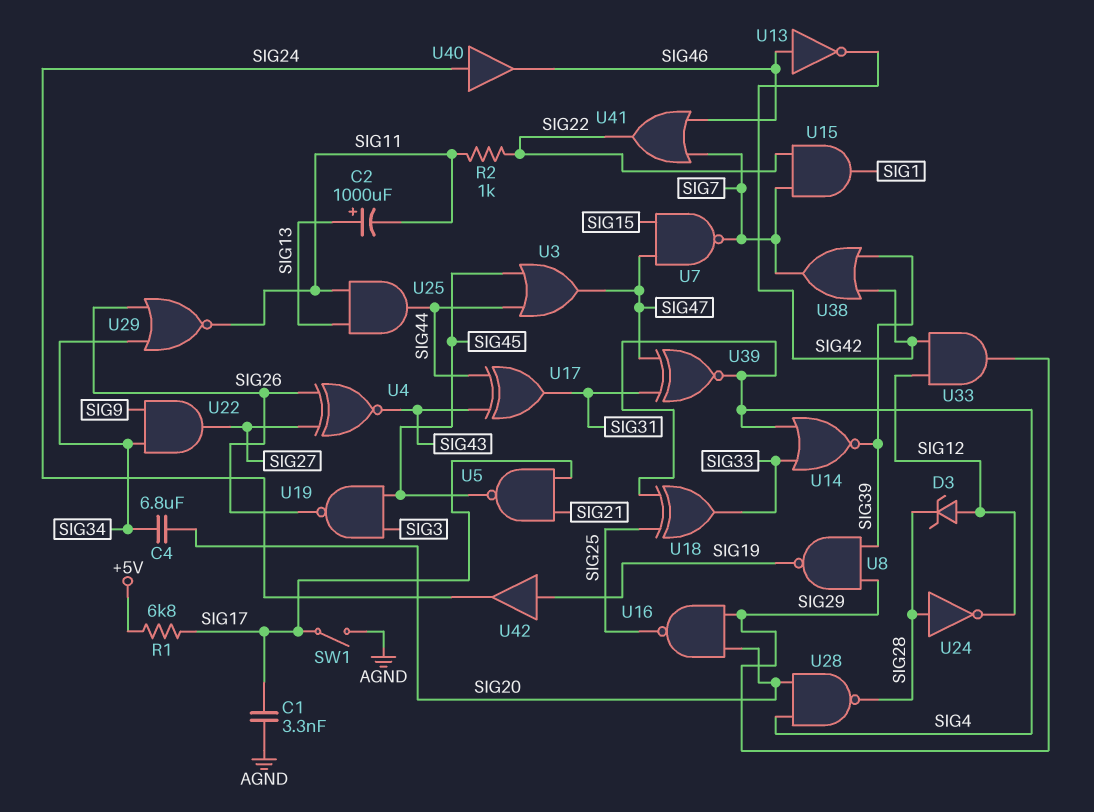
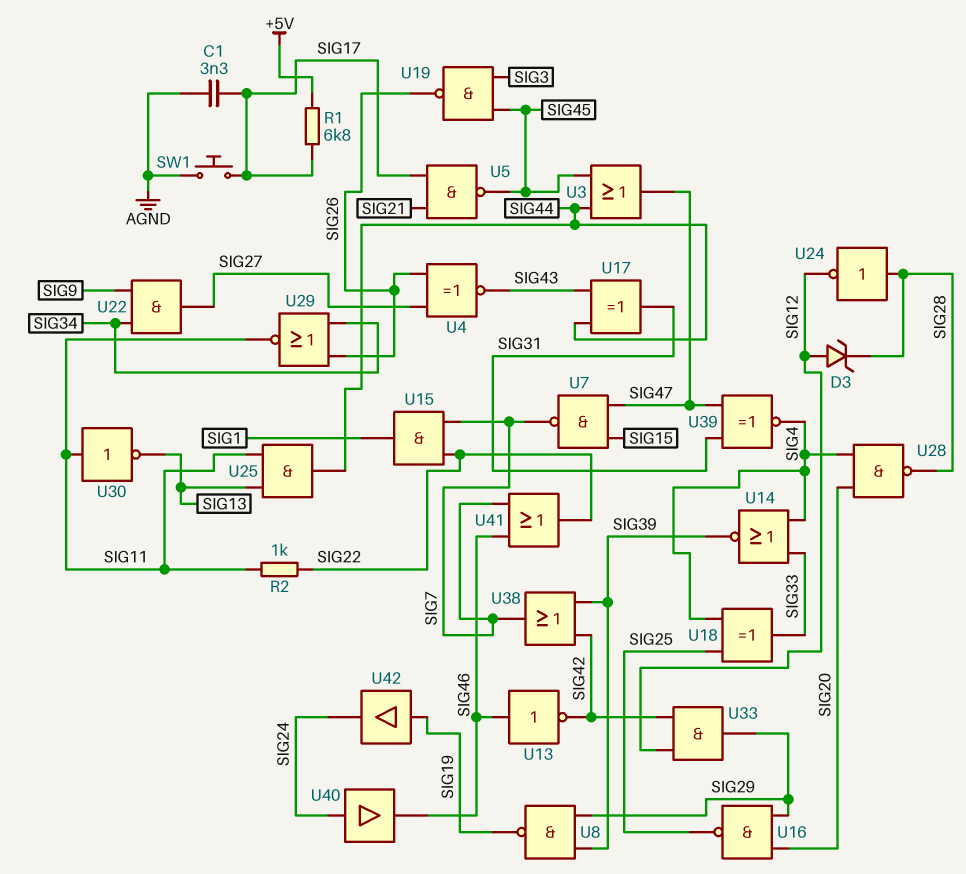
C2: 1000uF (plus SIG13, minus SIG11) -> none
C4: 6.8uF (SIG20, SIG34) -> none
SW1: switch (AGND, SIG17) -> button (AGND, SIG17)
U30: none -> NOT (in SIG11, out SIG13)

